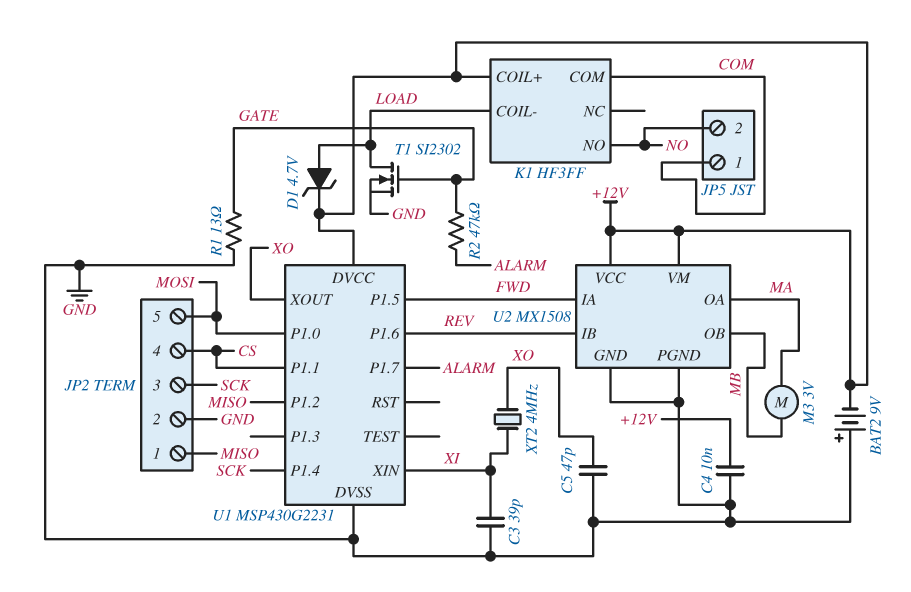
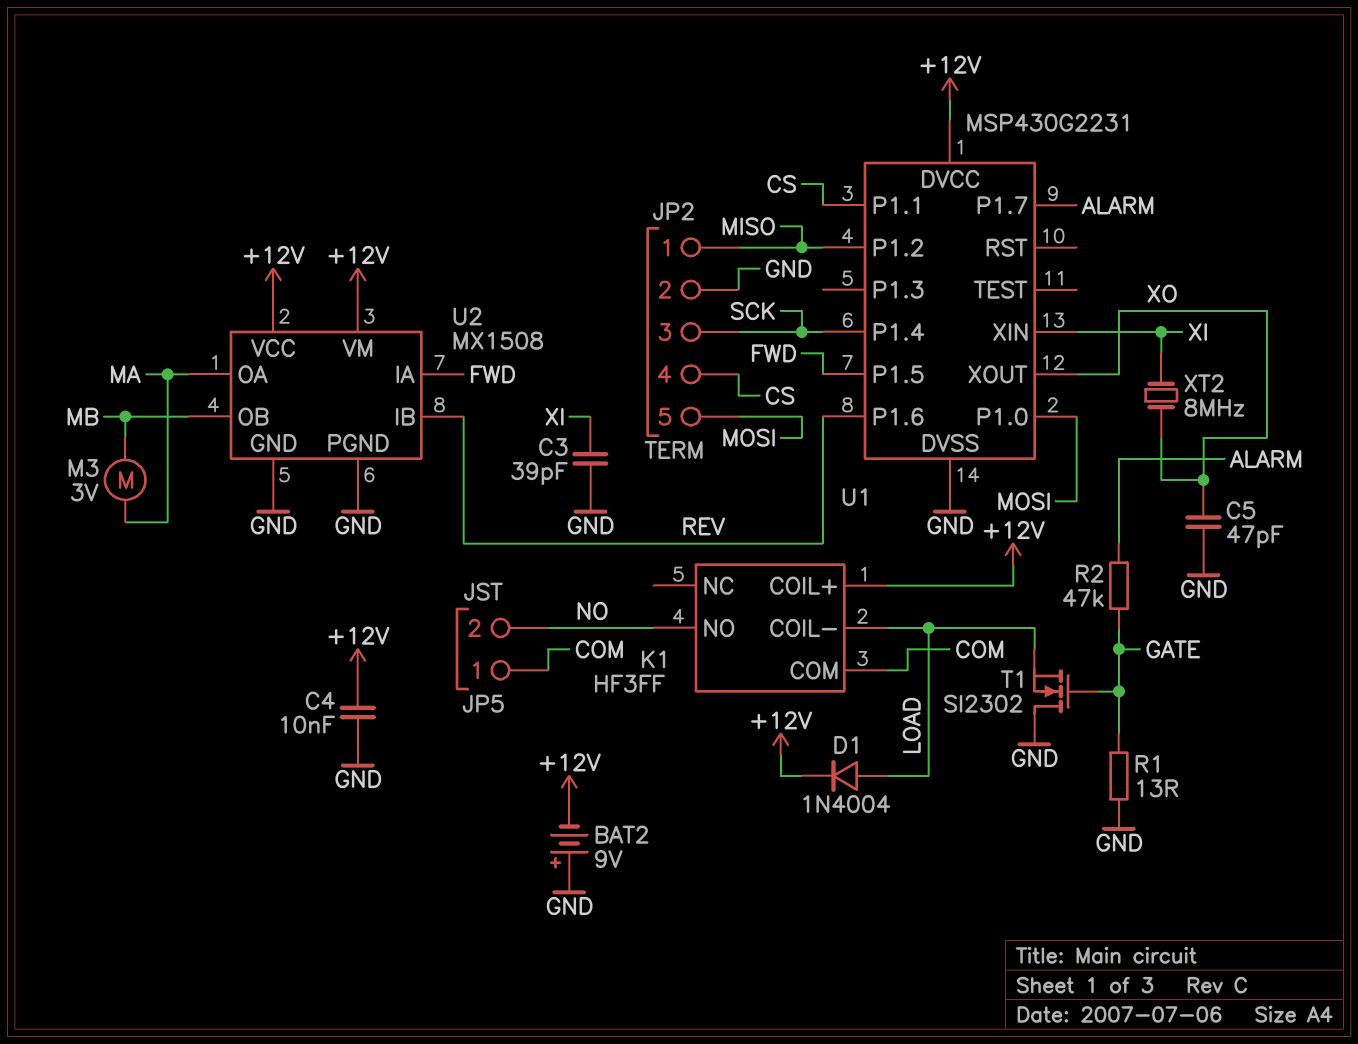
D1: zener 4.7V (A LOAD, K +12V) -> diode 1N4004 (A LOAD, K +12V)
T1: NMOS SI2302 (G GATE, D LOAD, S GND) -> NMOS SI2302 (G GATE, D GND, S LOAD)
XT2: 4MHz (XI, XO) -> 8MHz (XI, XO)

